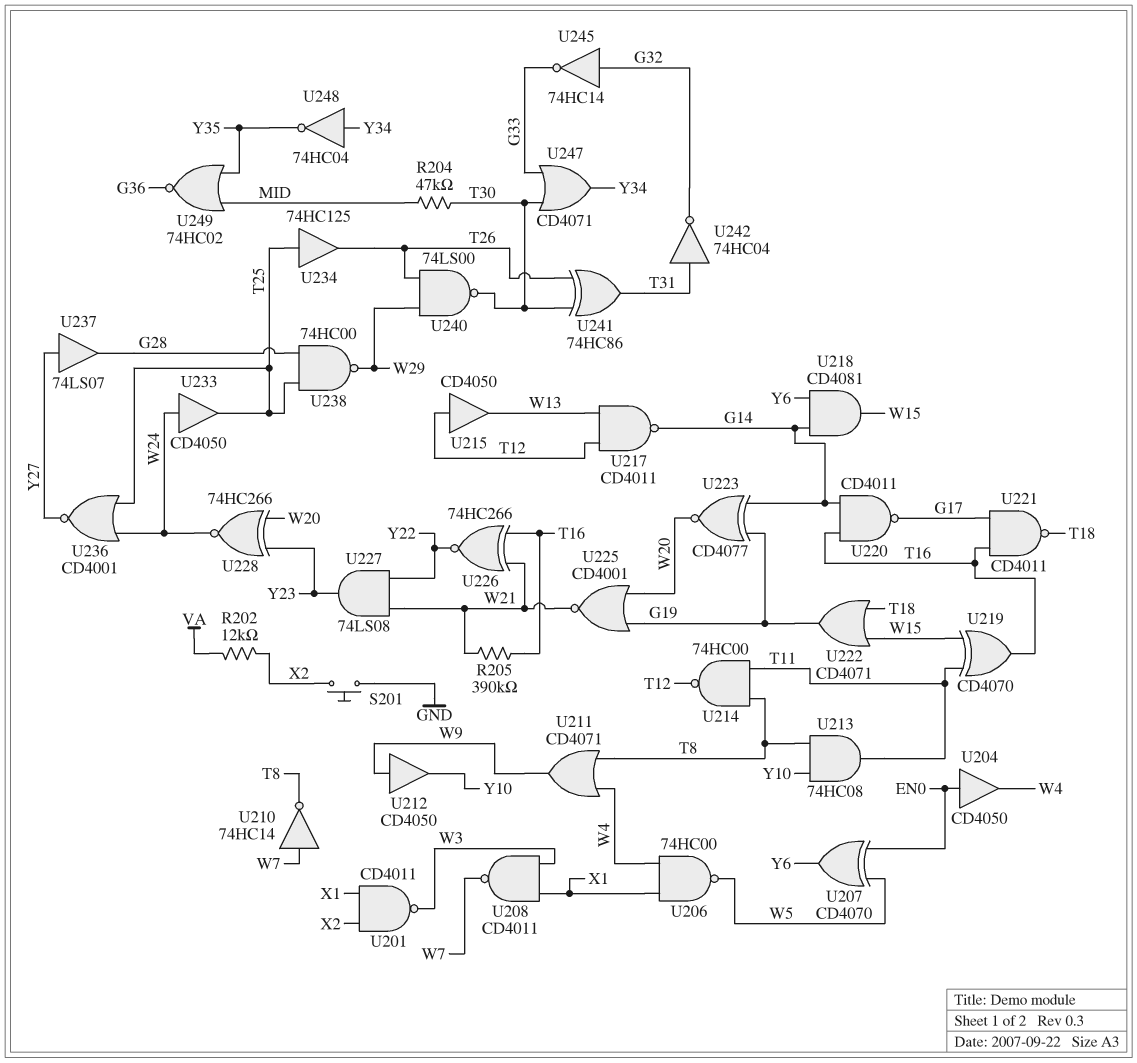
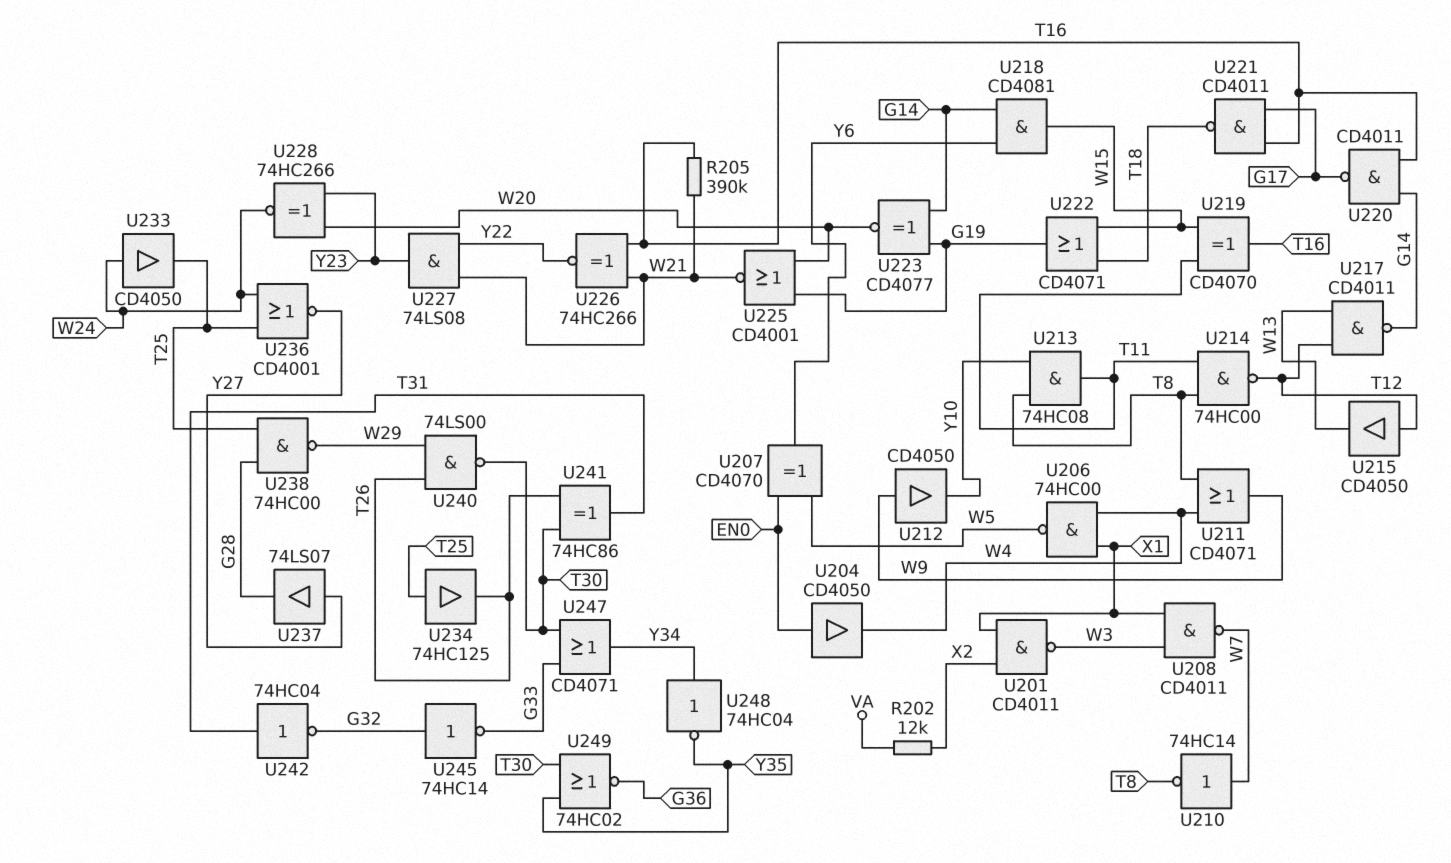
R204: 47k (MID, T30) -> none
S201: button (GND, X2) -> none
U249: NOR 74HC02 (in MID, in Y35, out G36) -> NOR 74HC02 (in T30, in Y35, out G36)

